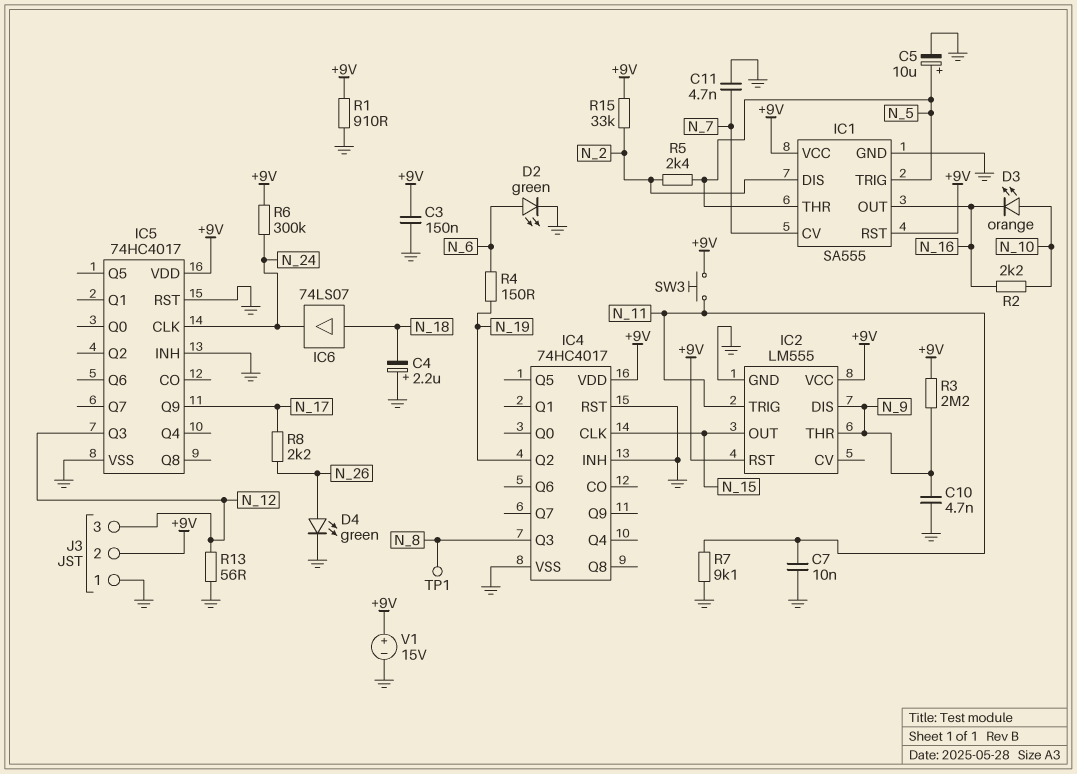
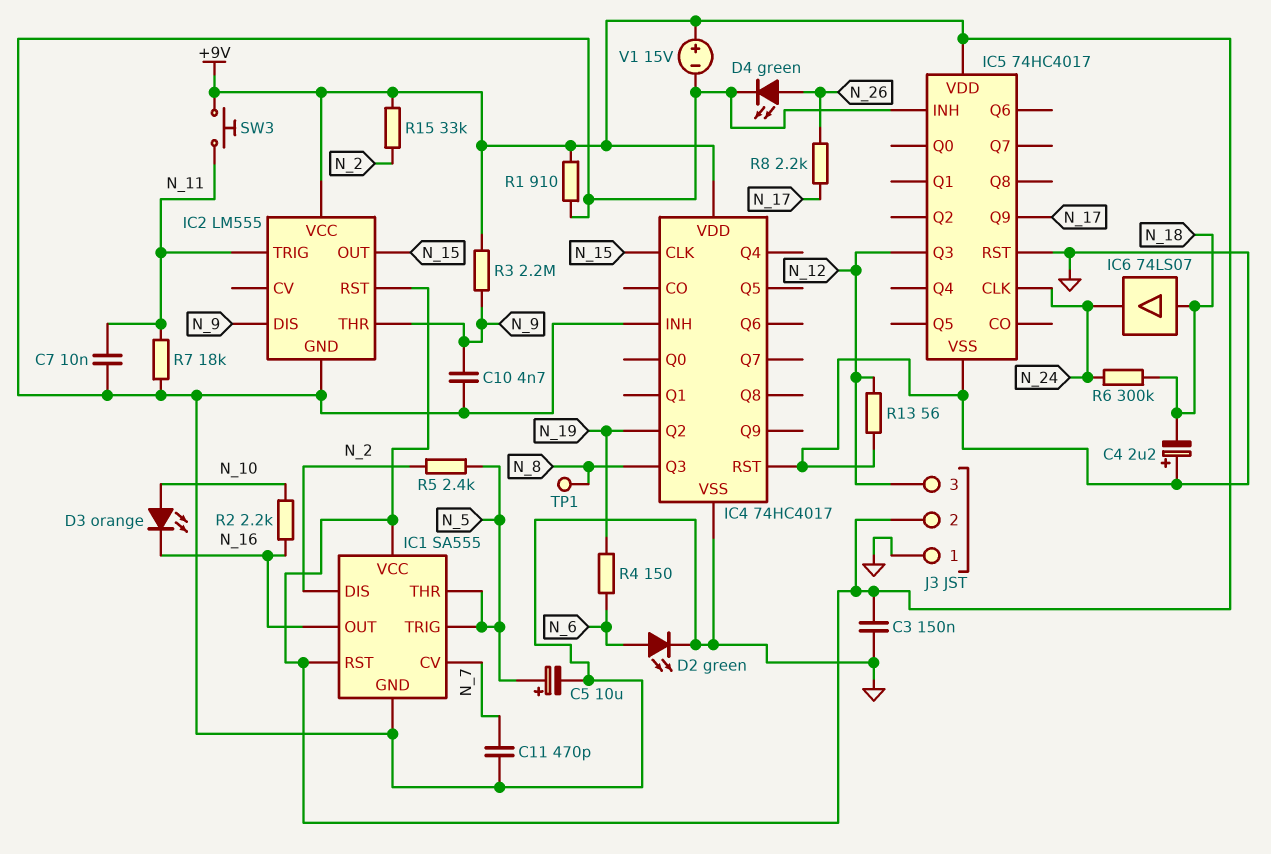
C11: 4.7nF (GND, N_7) -> 470pF (GND, N_7)
R6: 300k (+9V, N_24) -> 300k (N_18, N_24)
R7: 9.1k (GND, N_11) -> 18k (GND, N_11)

